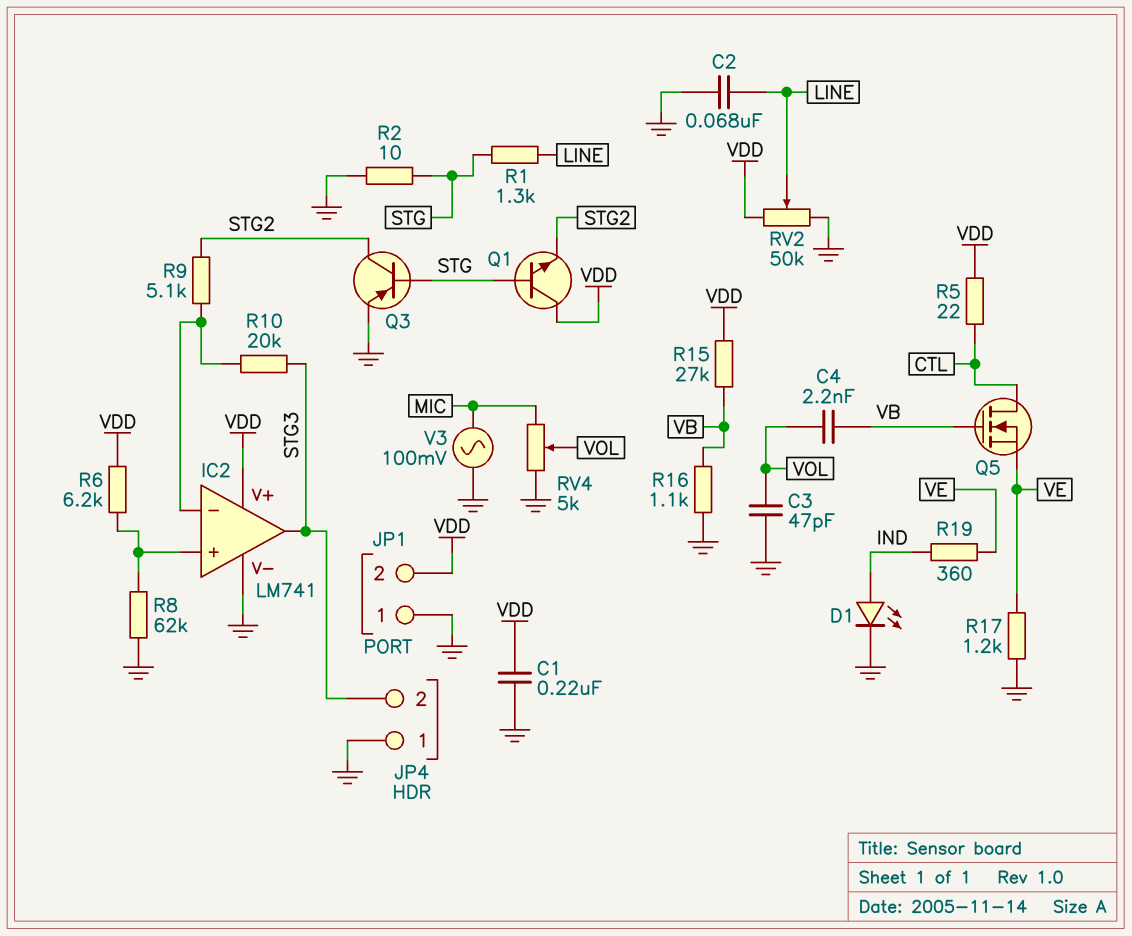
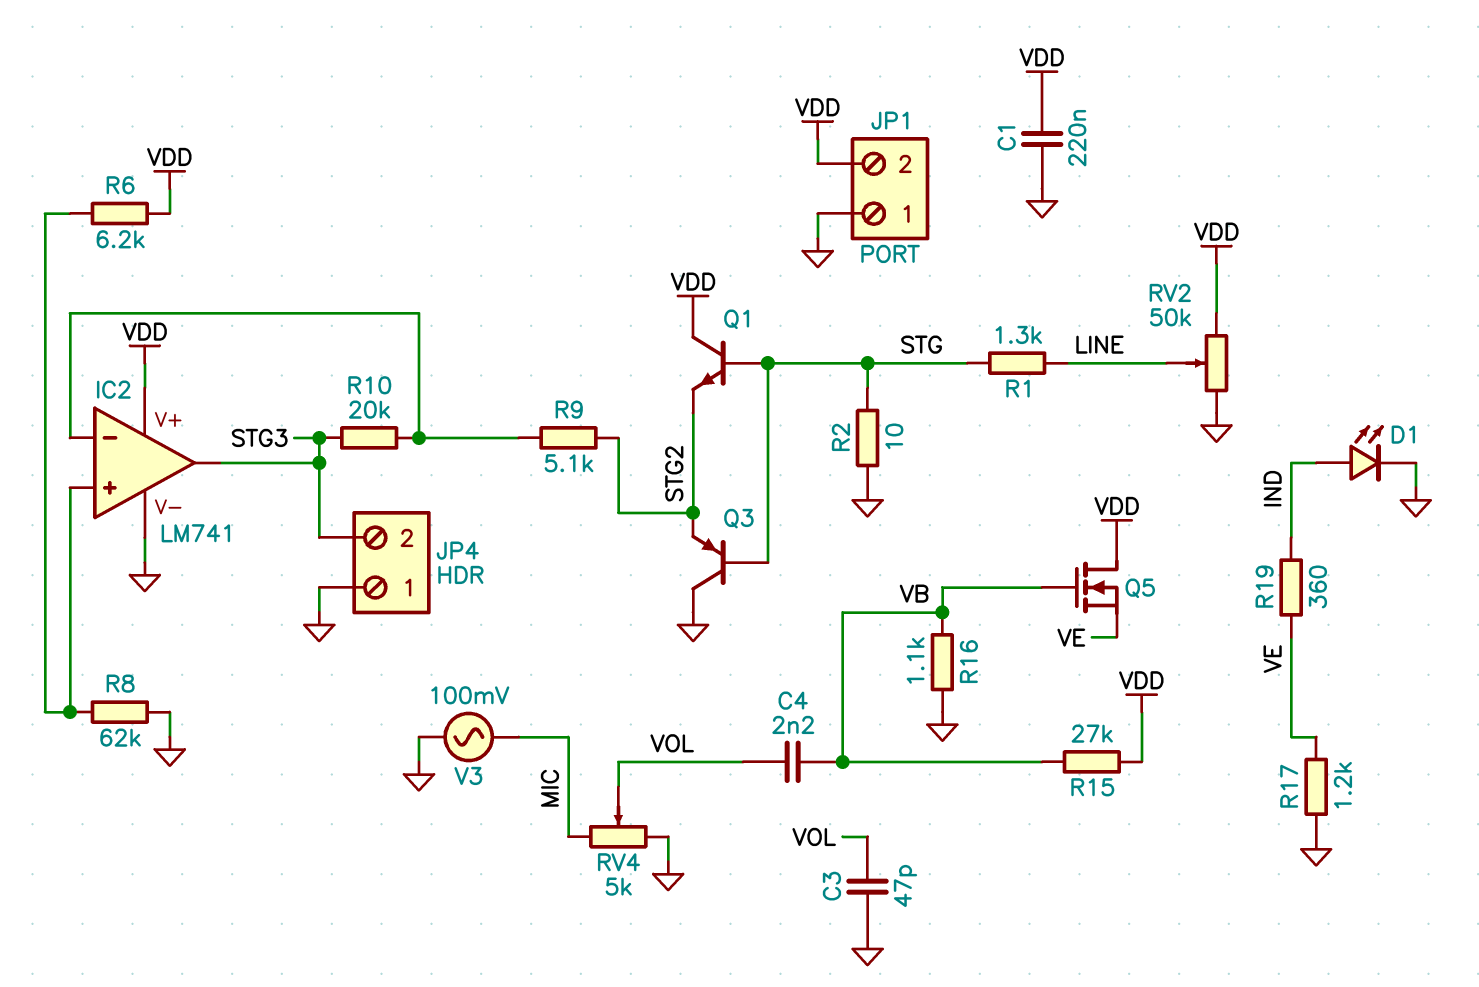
C2: 68nF (GND, LINE) -> none
Q3: PNP (B STG, C STG2, E GND) -> PNP (B STG, C GND, E STG2)
Q5: NMOS (G VB, D CTL, S VE) -> NMOS (G VB, D VDD, S VE)
R5: 22 (CTL, VDD) -> none

